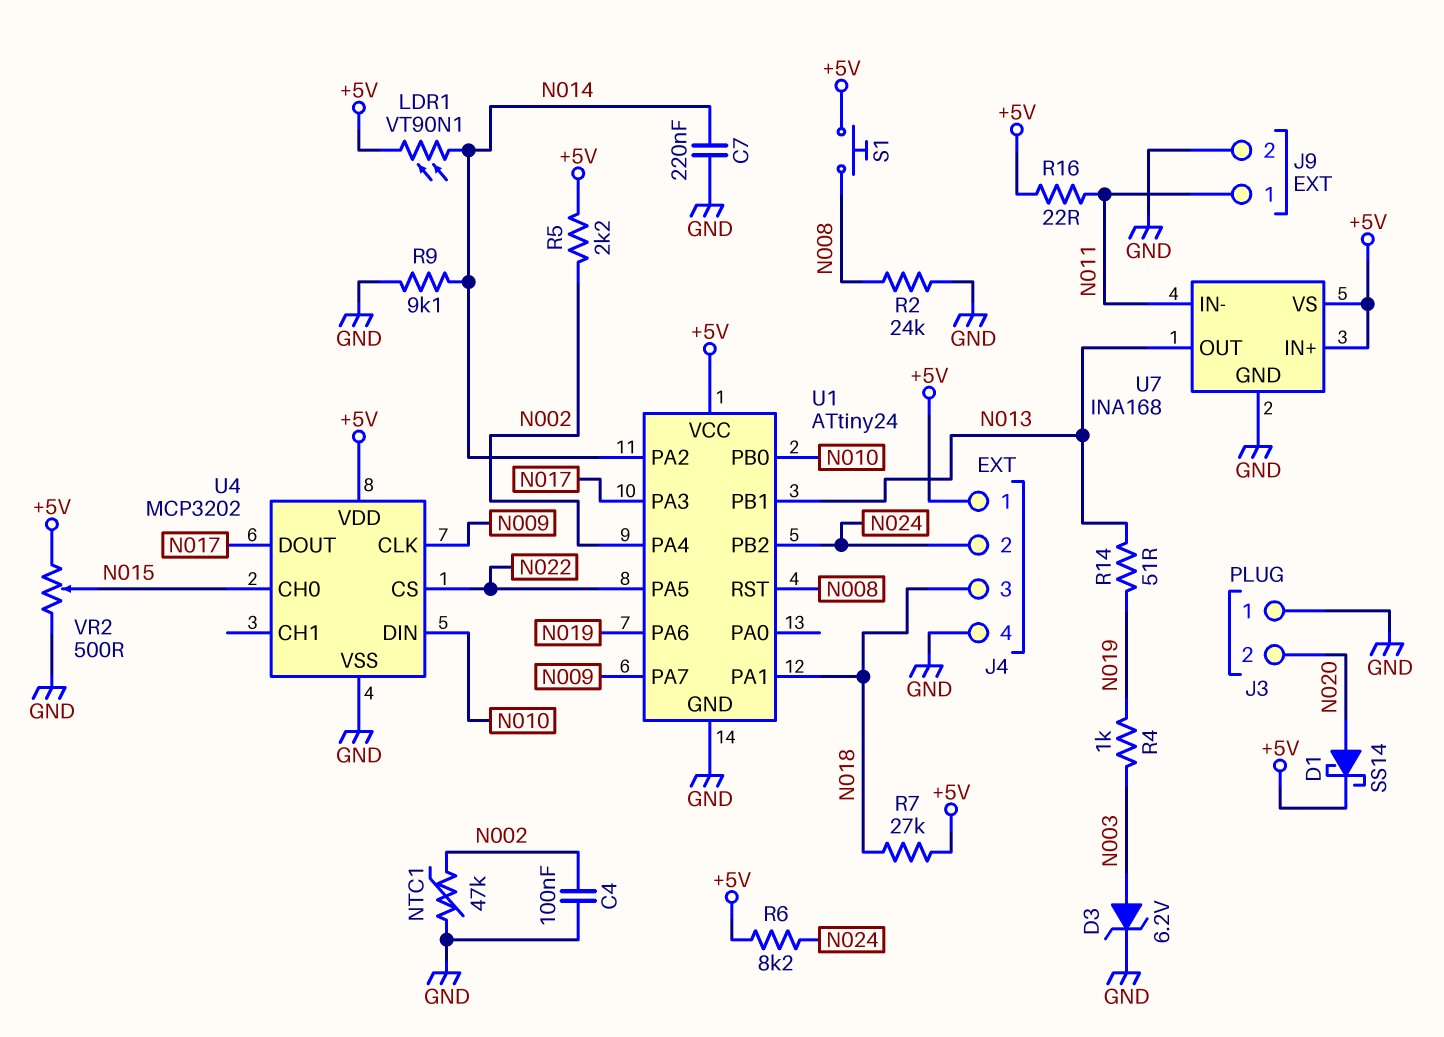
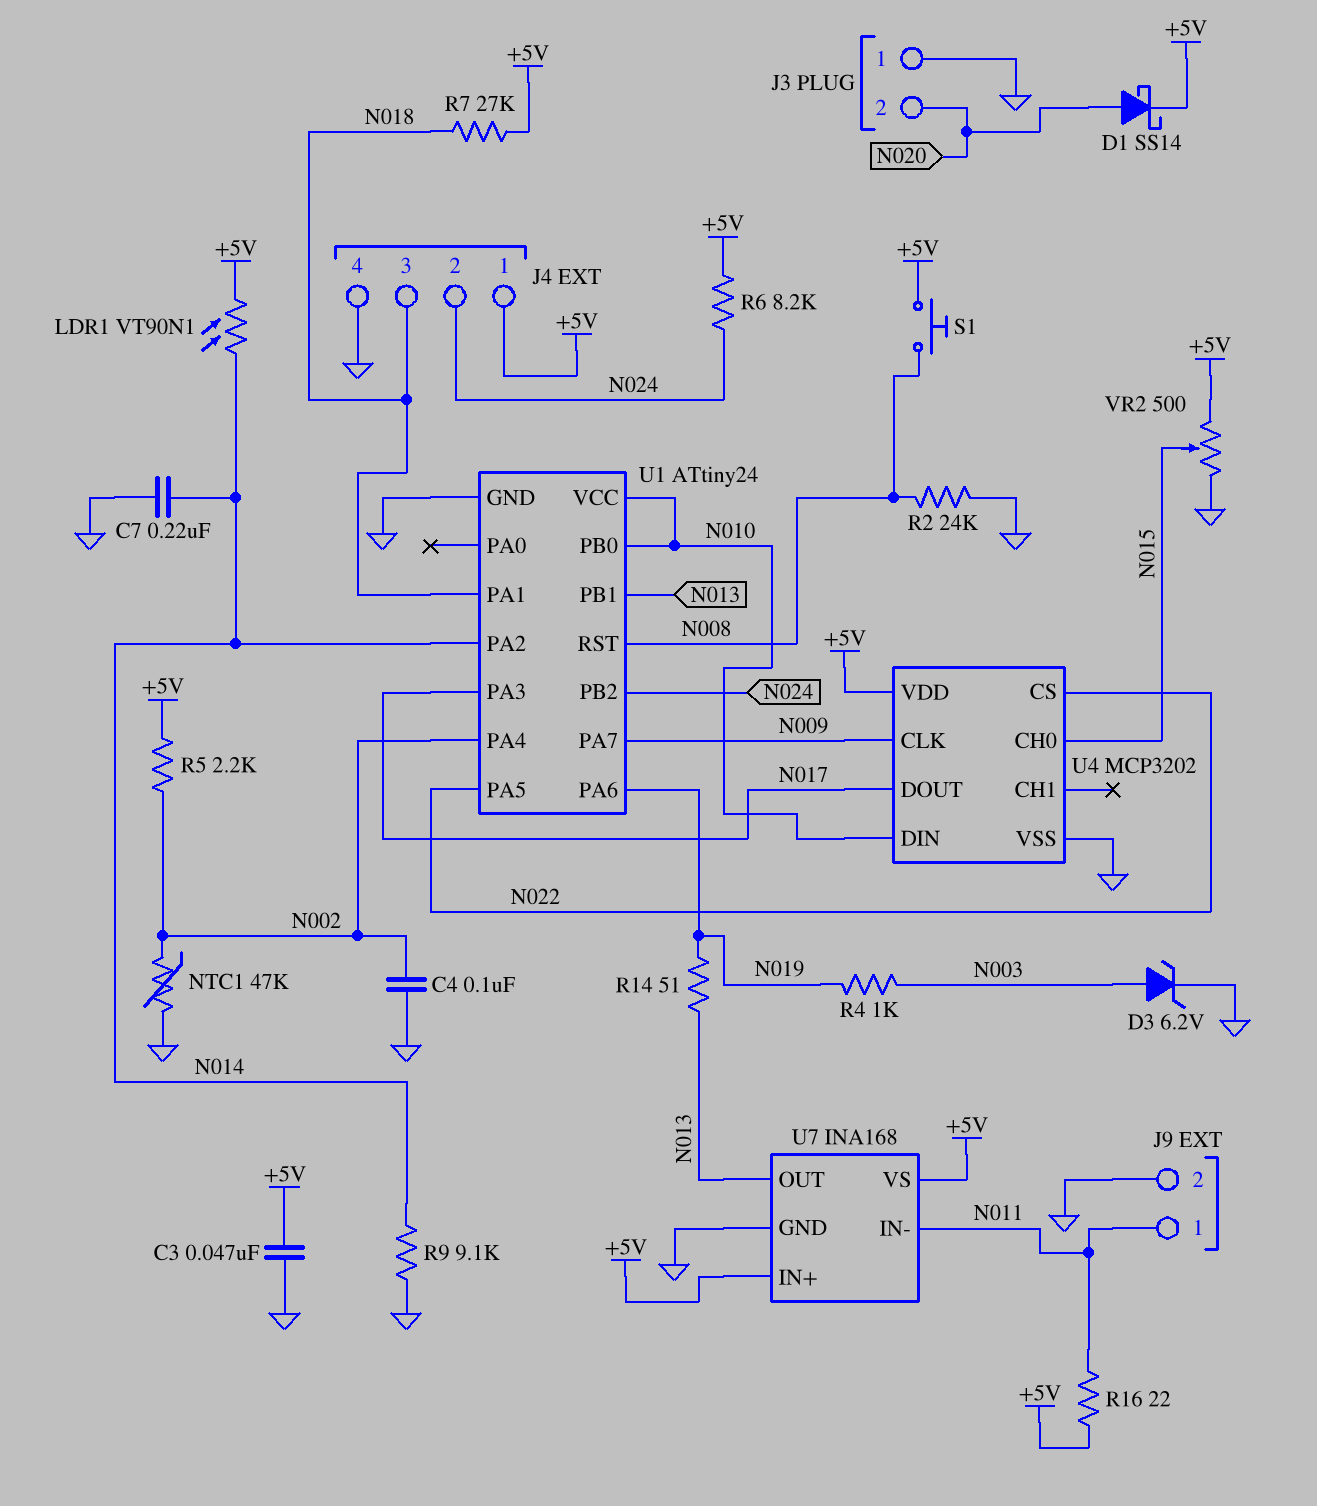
C3: none -> 47nF (+5V, GND)
U1 pin VCC: +5V -> N010

